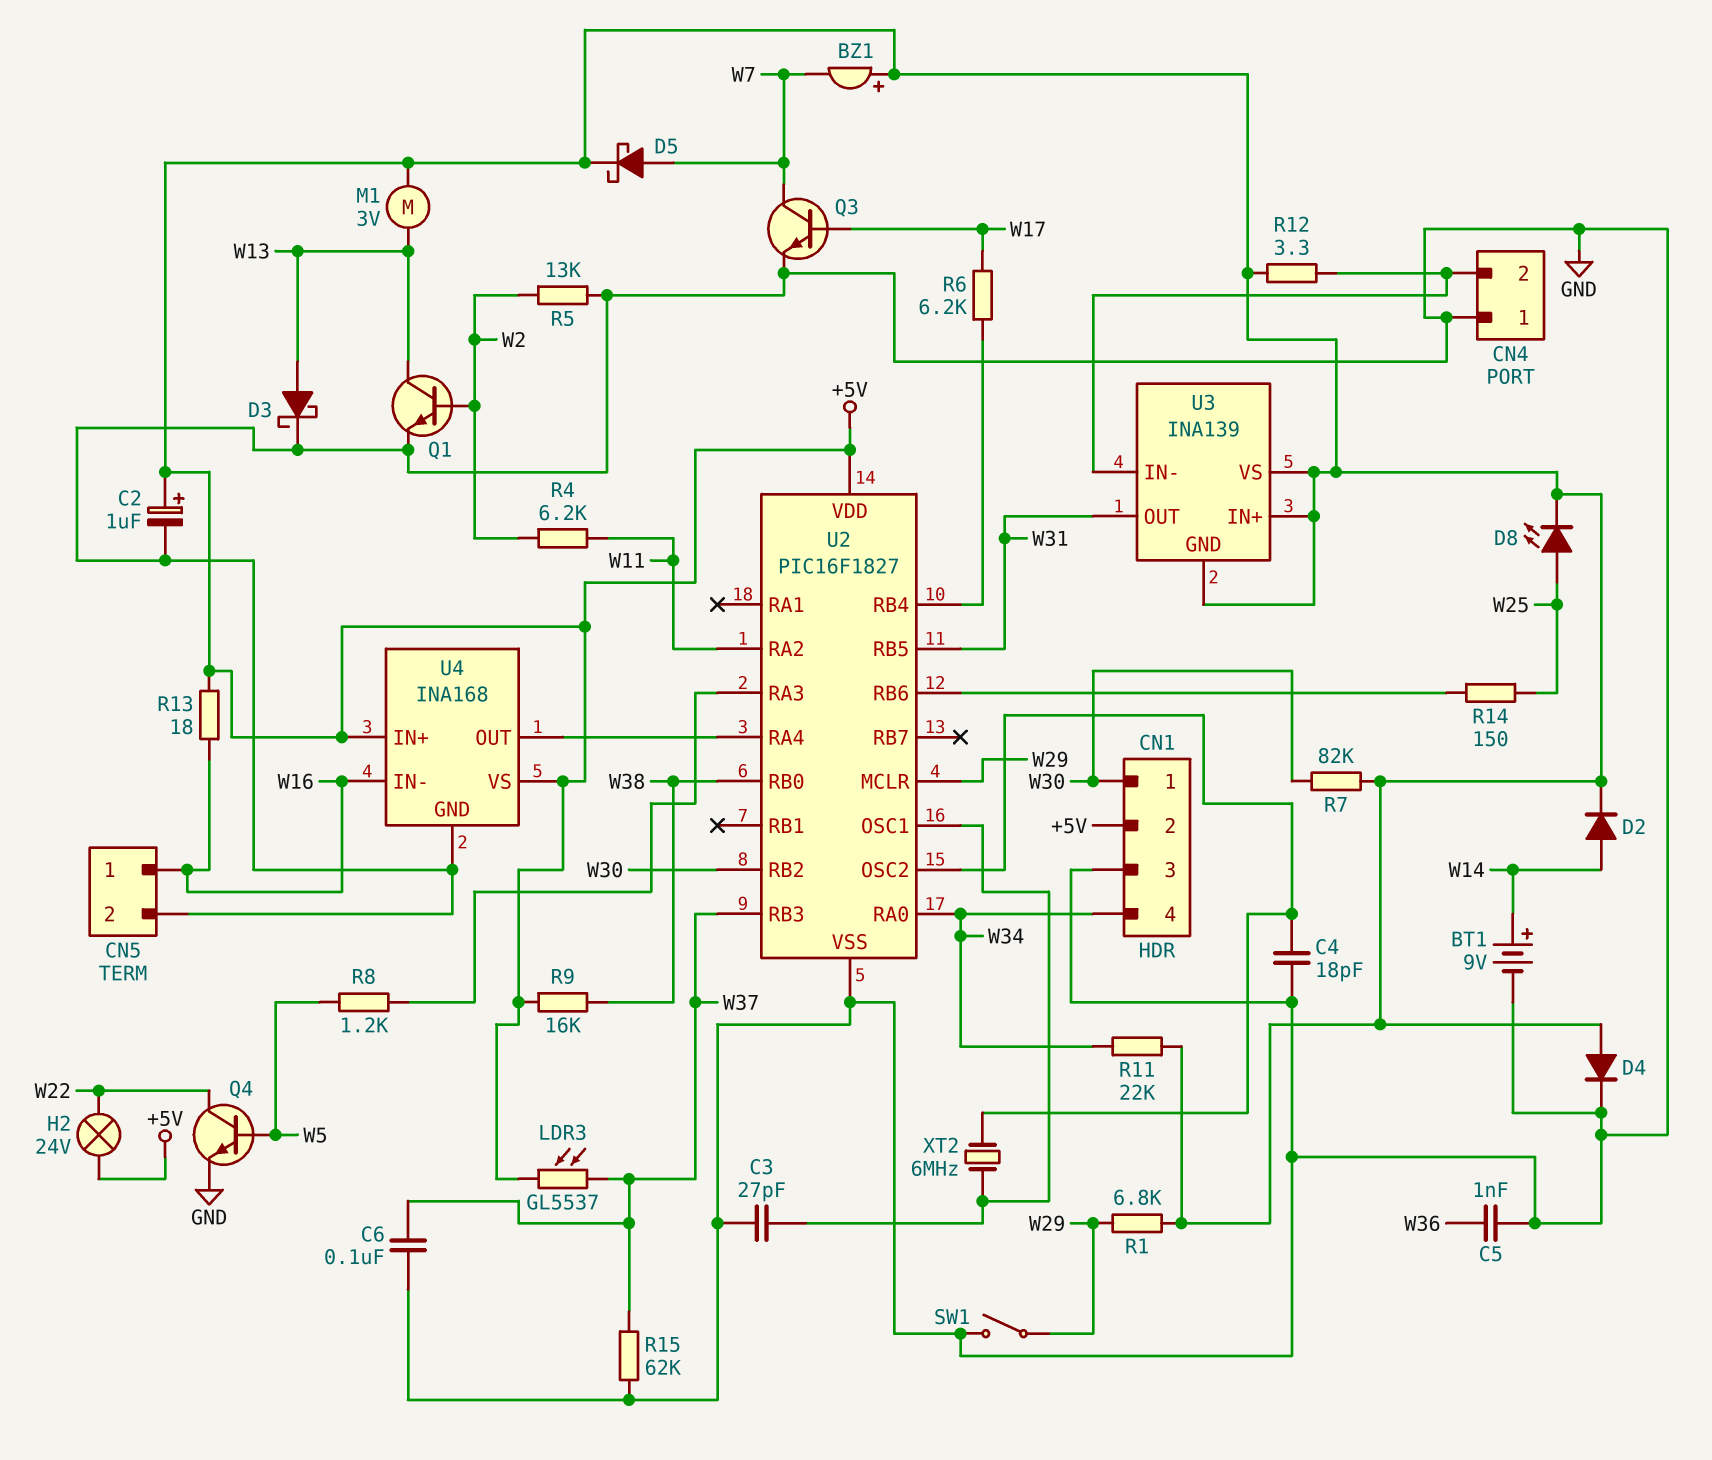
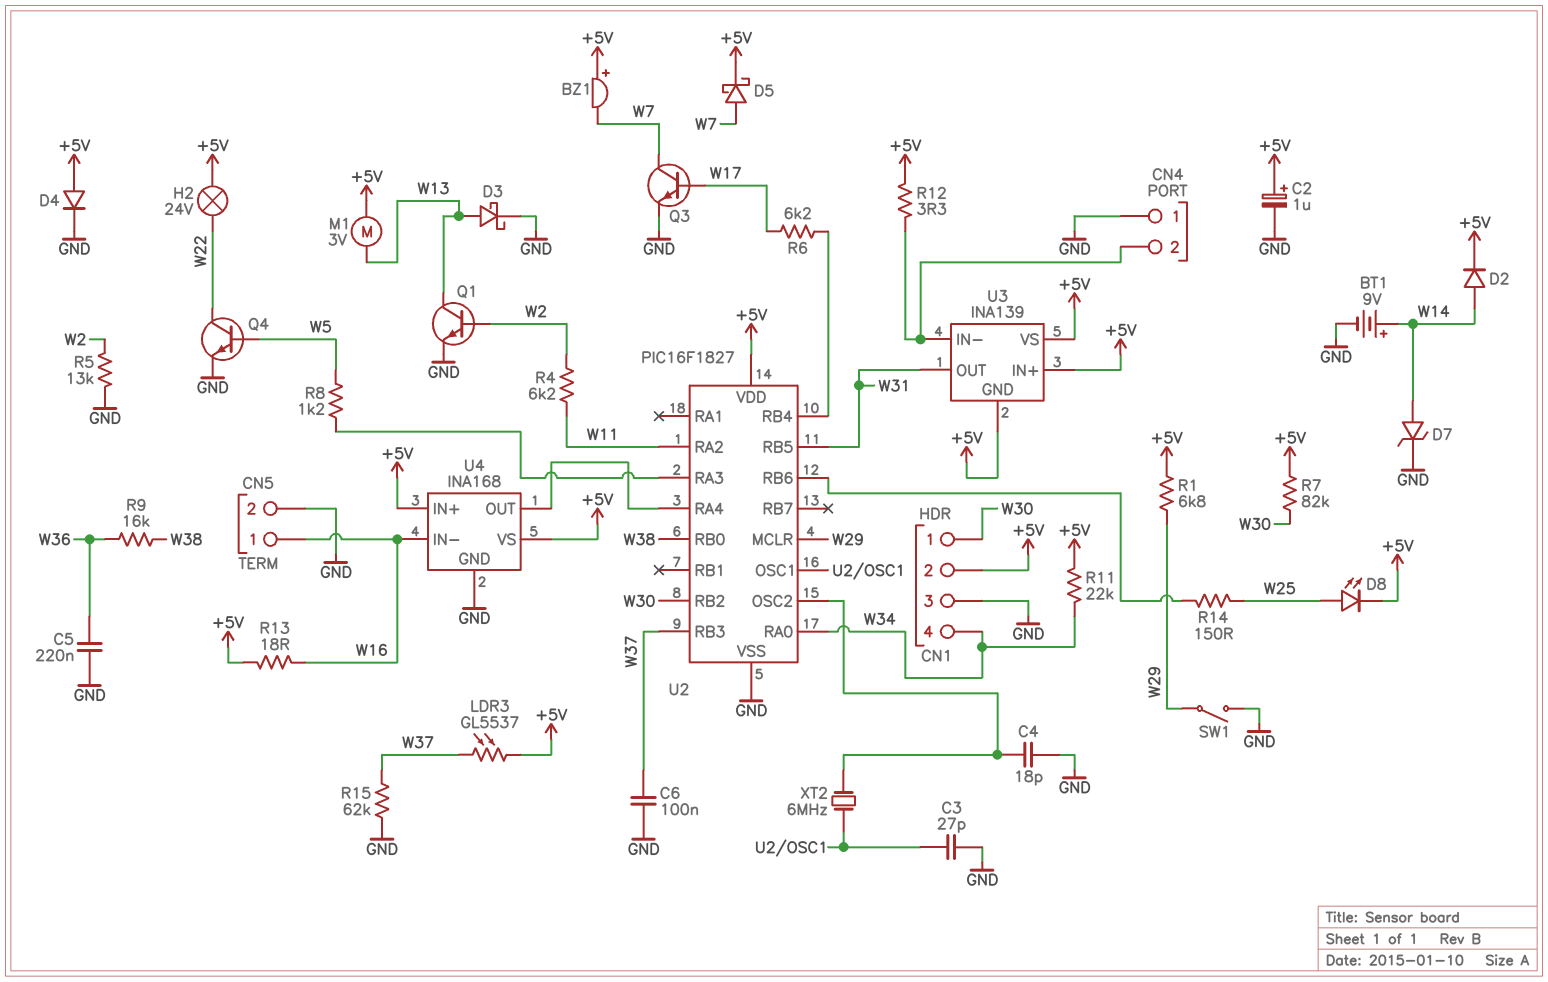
C5: 1nF (GND, W36) -> 220nF (GND, W36)
D7: none -> zener (A W14, K GND)
R9: 16k (+5V, W38) -> 16k (W36, W38)

